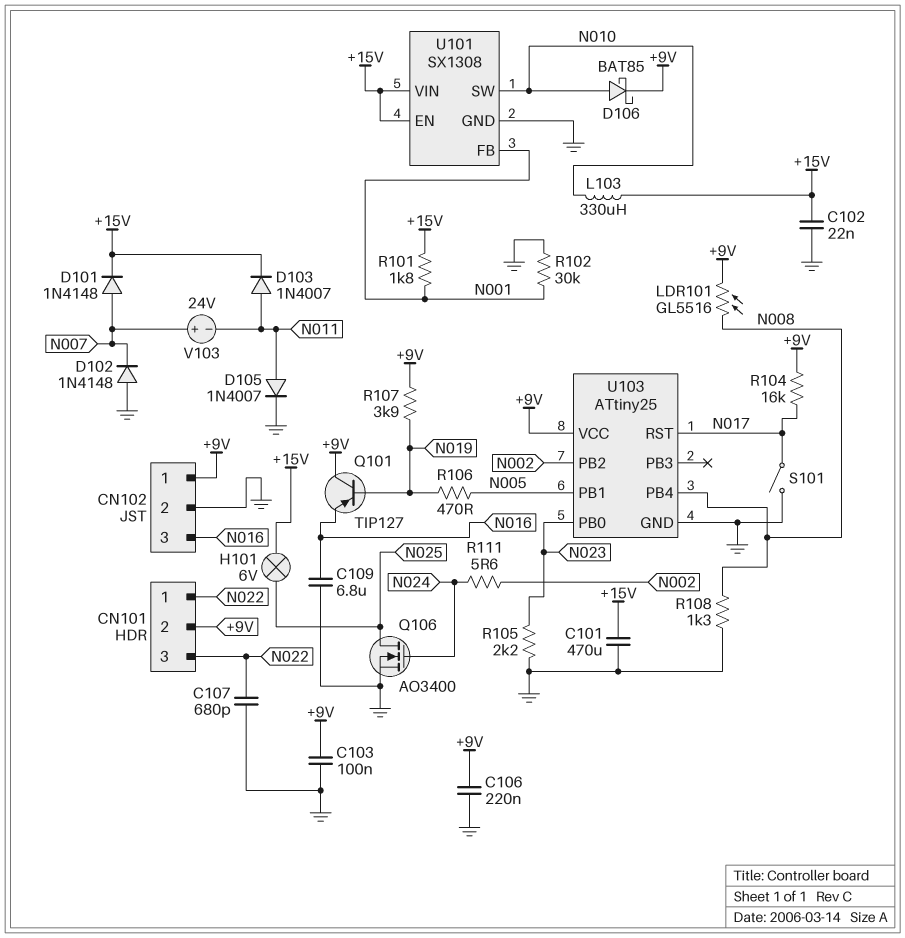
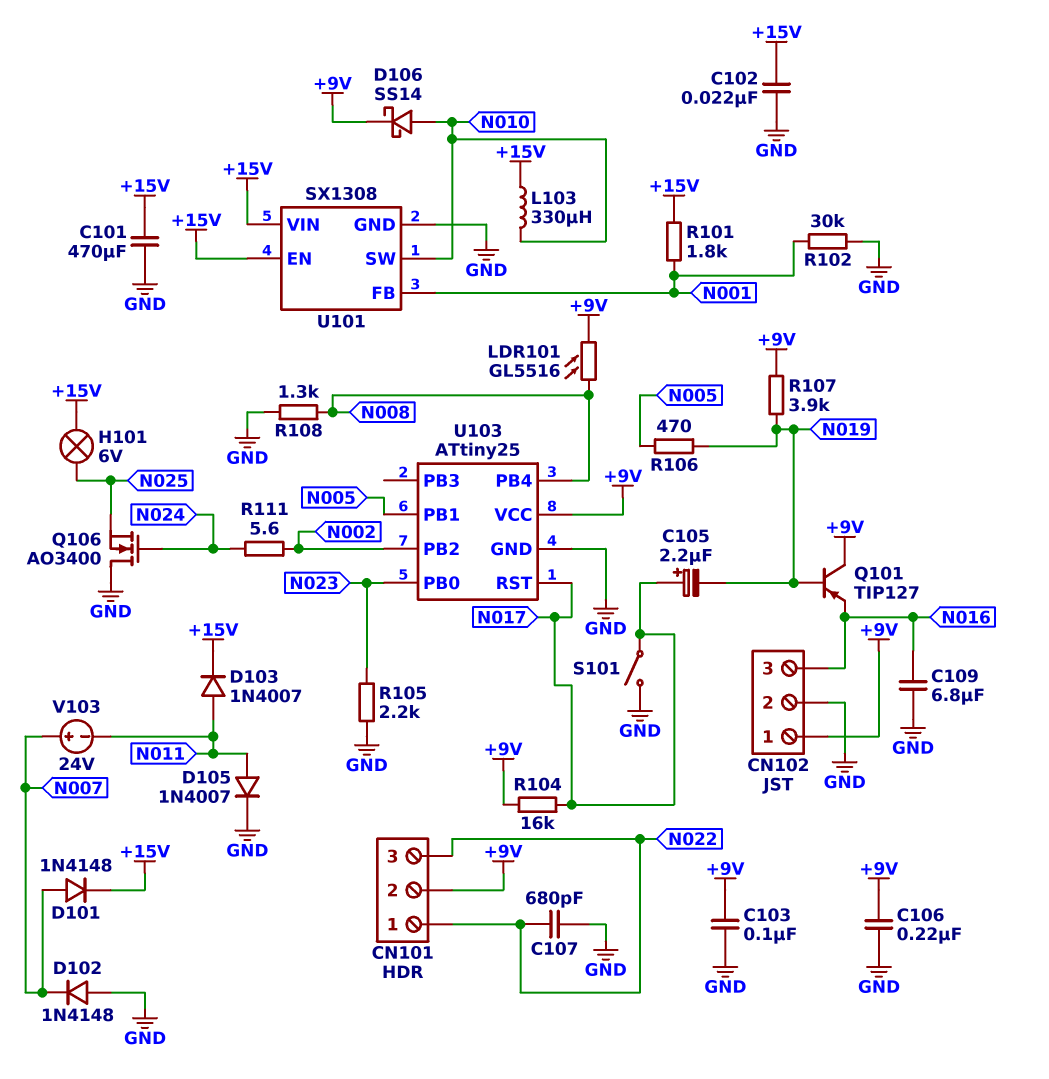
C105: none -> 2.2uF (plus N017, minus N019)
D106: schottky BAT85 (A N010, K +9V) -> schottky SS14 (A N010, K +9V)
Q106: NMOS AO3400 (G N024, D N025, S GND) -> NMOS AO3400 (G N024, D GND, S N025)

